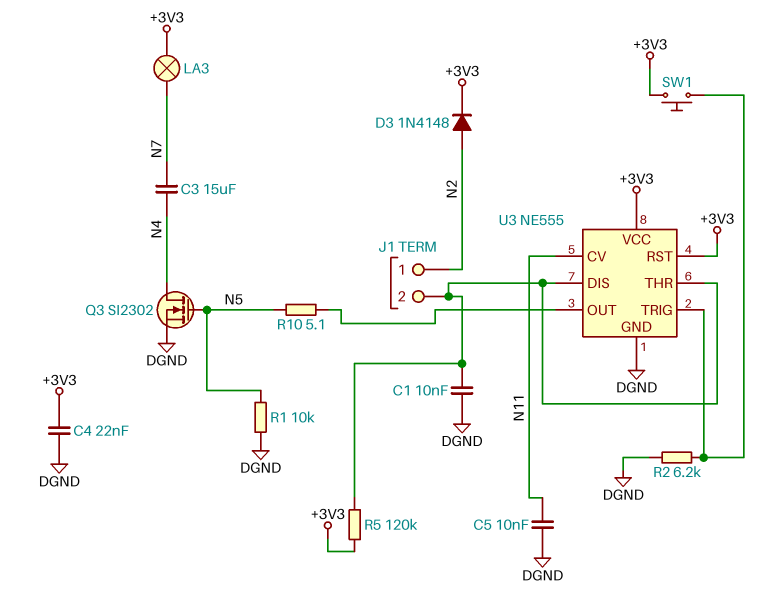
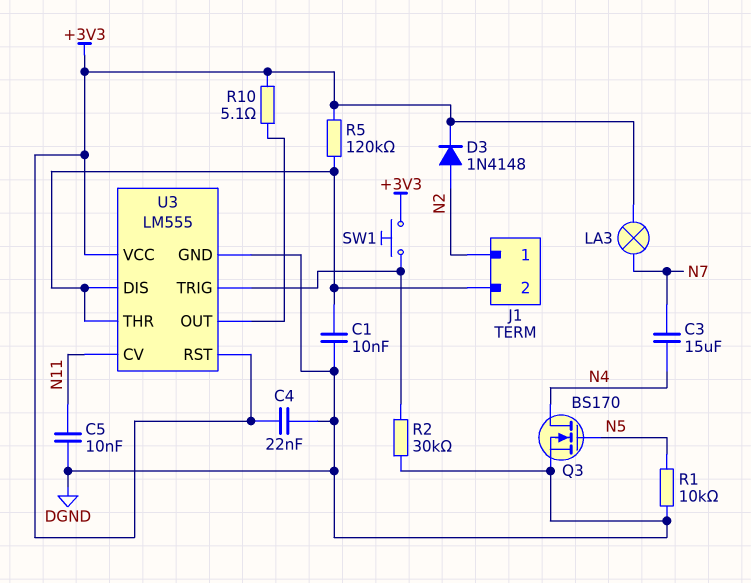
Q3: NMOS SI2302 (G N5, D N4, S DGND) -> NMOS BS170 (G N5, D N4, S DGND)
R2: 6.2k (DGND, U3/TRIG) -> 30k (DGND, U3/TRIG)
R10: 5.1 (N5, U3/OUT) -> 5.1 (+3V3, U3/OUT)
U3: NE555 -> LM555

